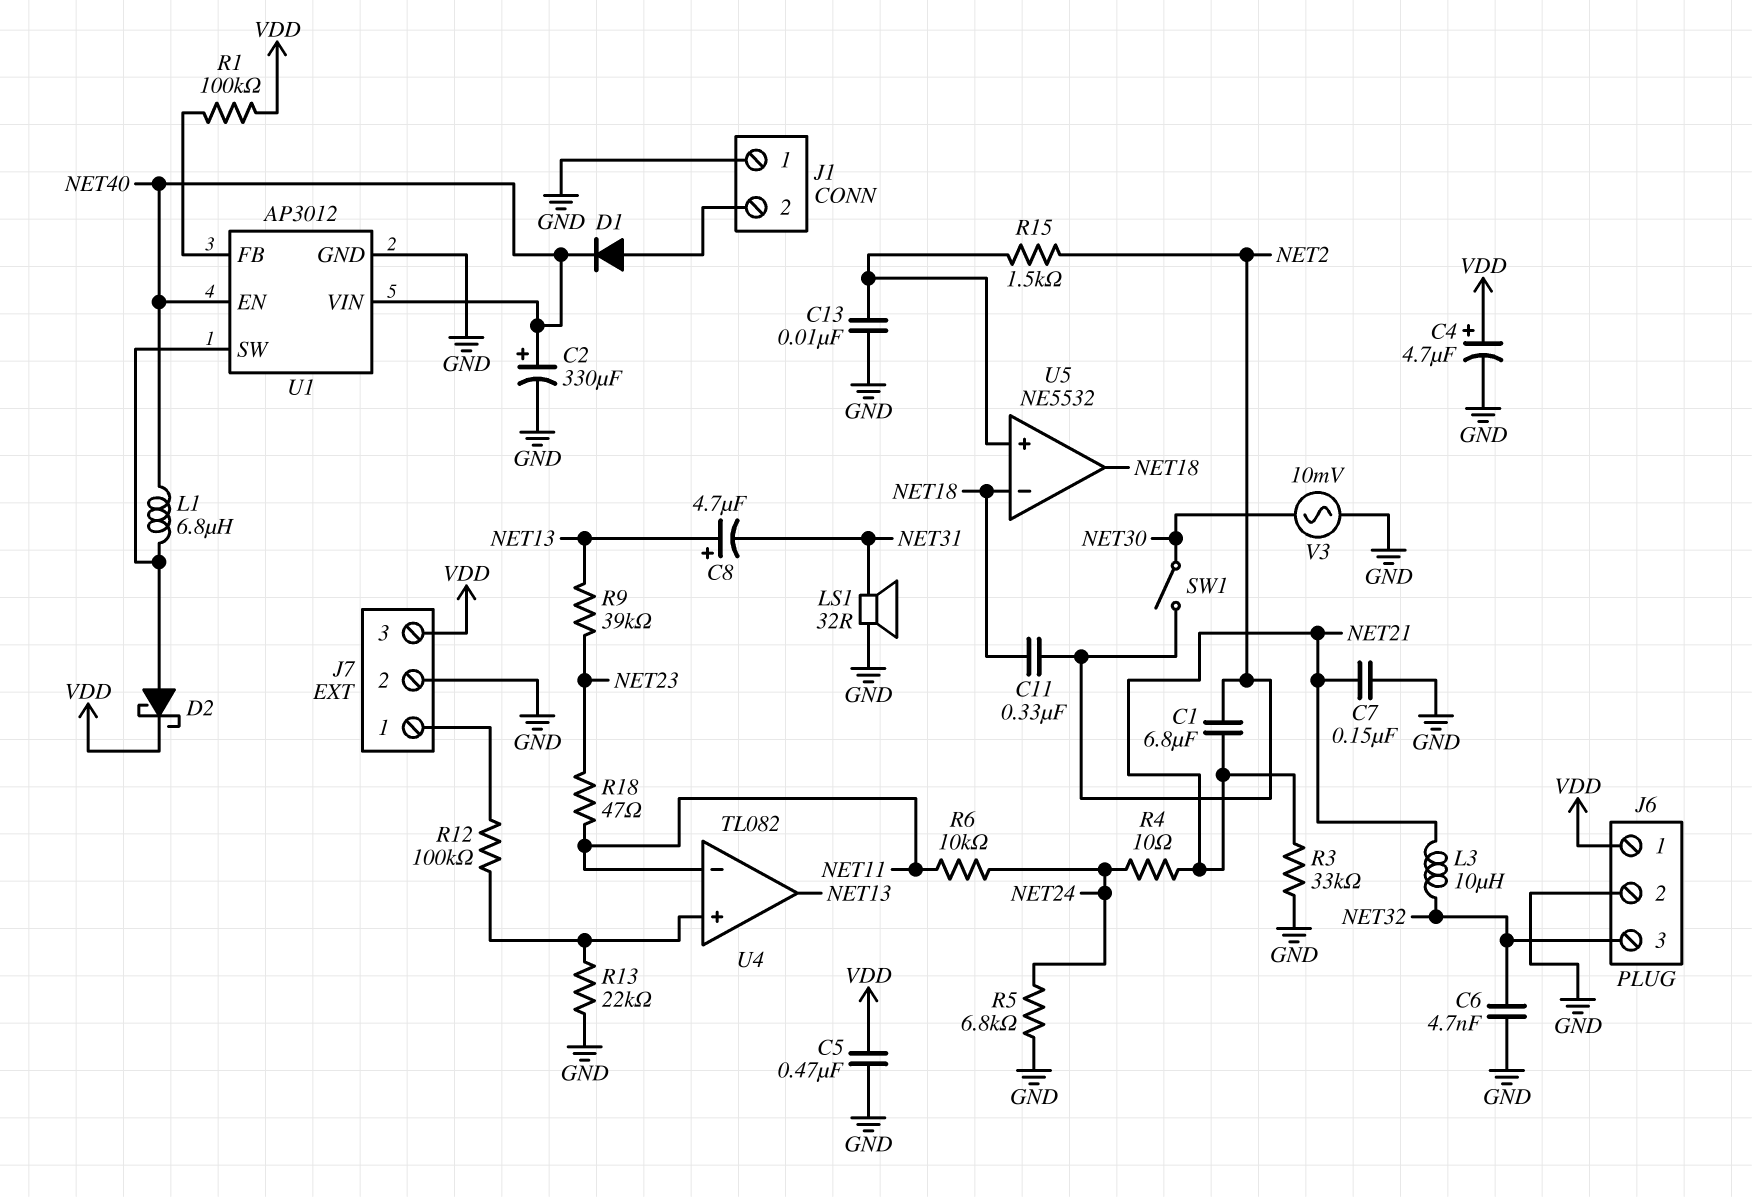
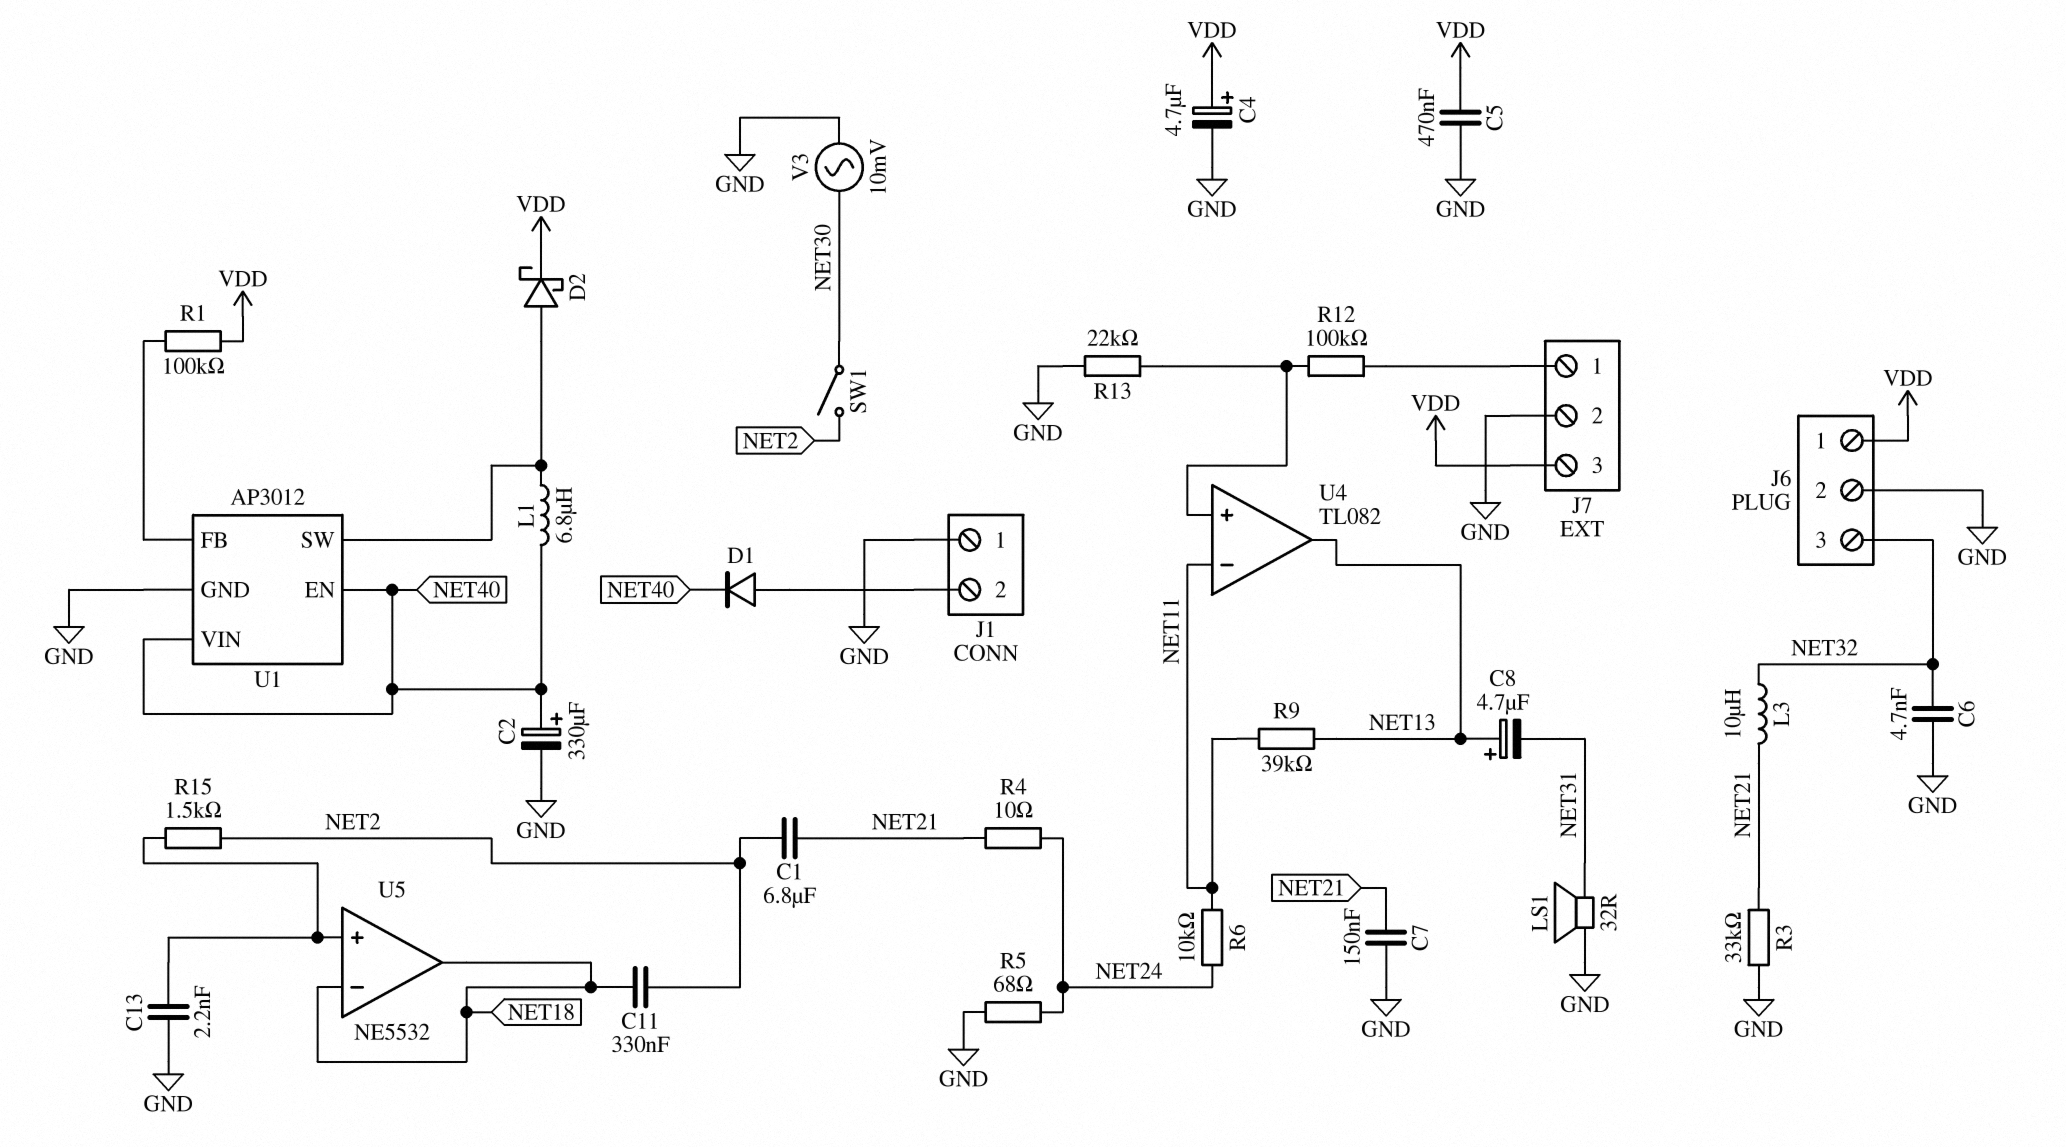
C13: 10nF (GND, U5/in+) -> 2.2nF (GND, U5/in+)
R5: 6.8k (GND, NET24) -> 68 (GND, NET24)
R9: 39k (NET13, NET23) -> 39k (NET11, NET13)
R18: 47 (NET11, NET23) -> none

